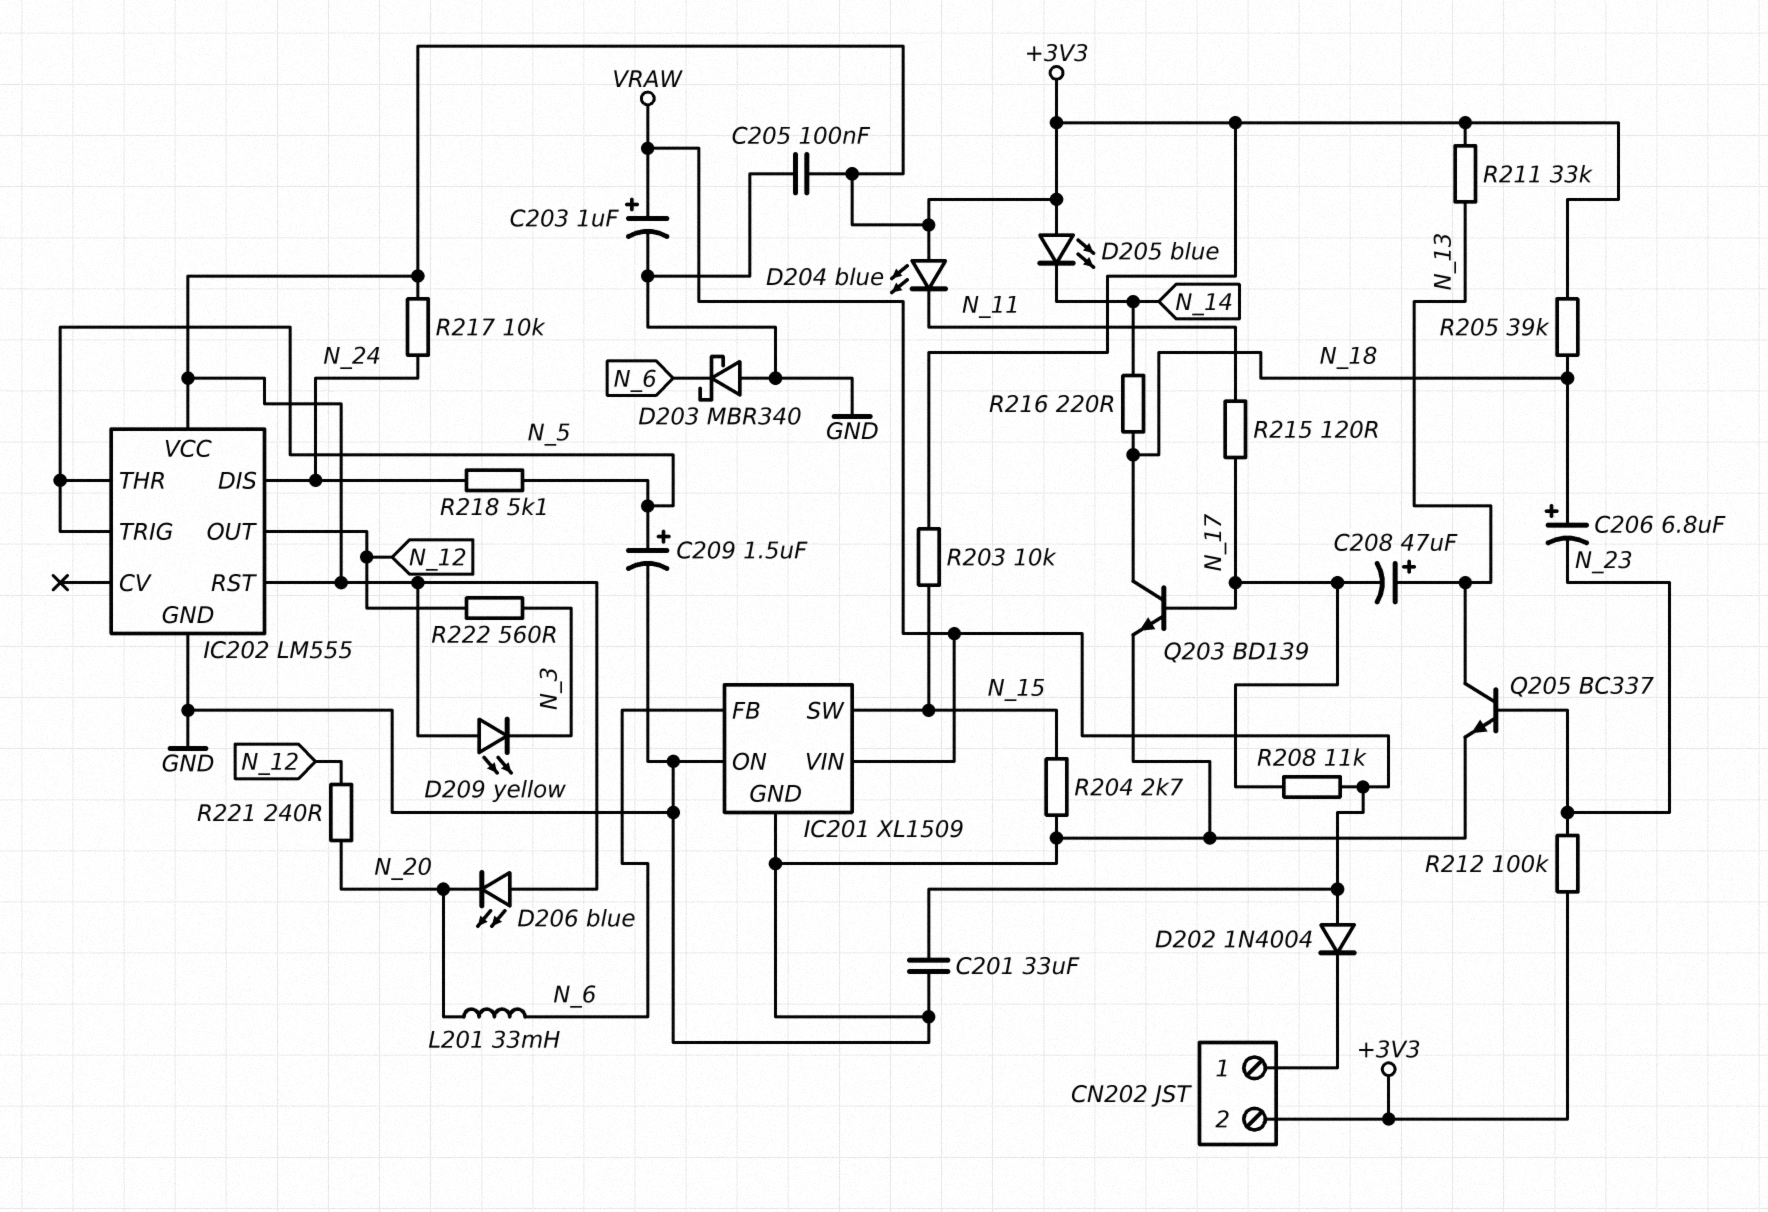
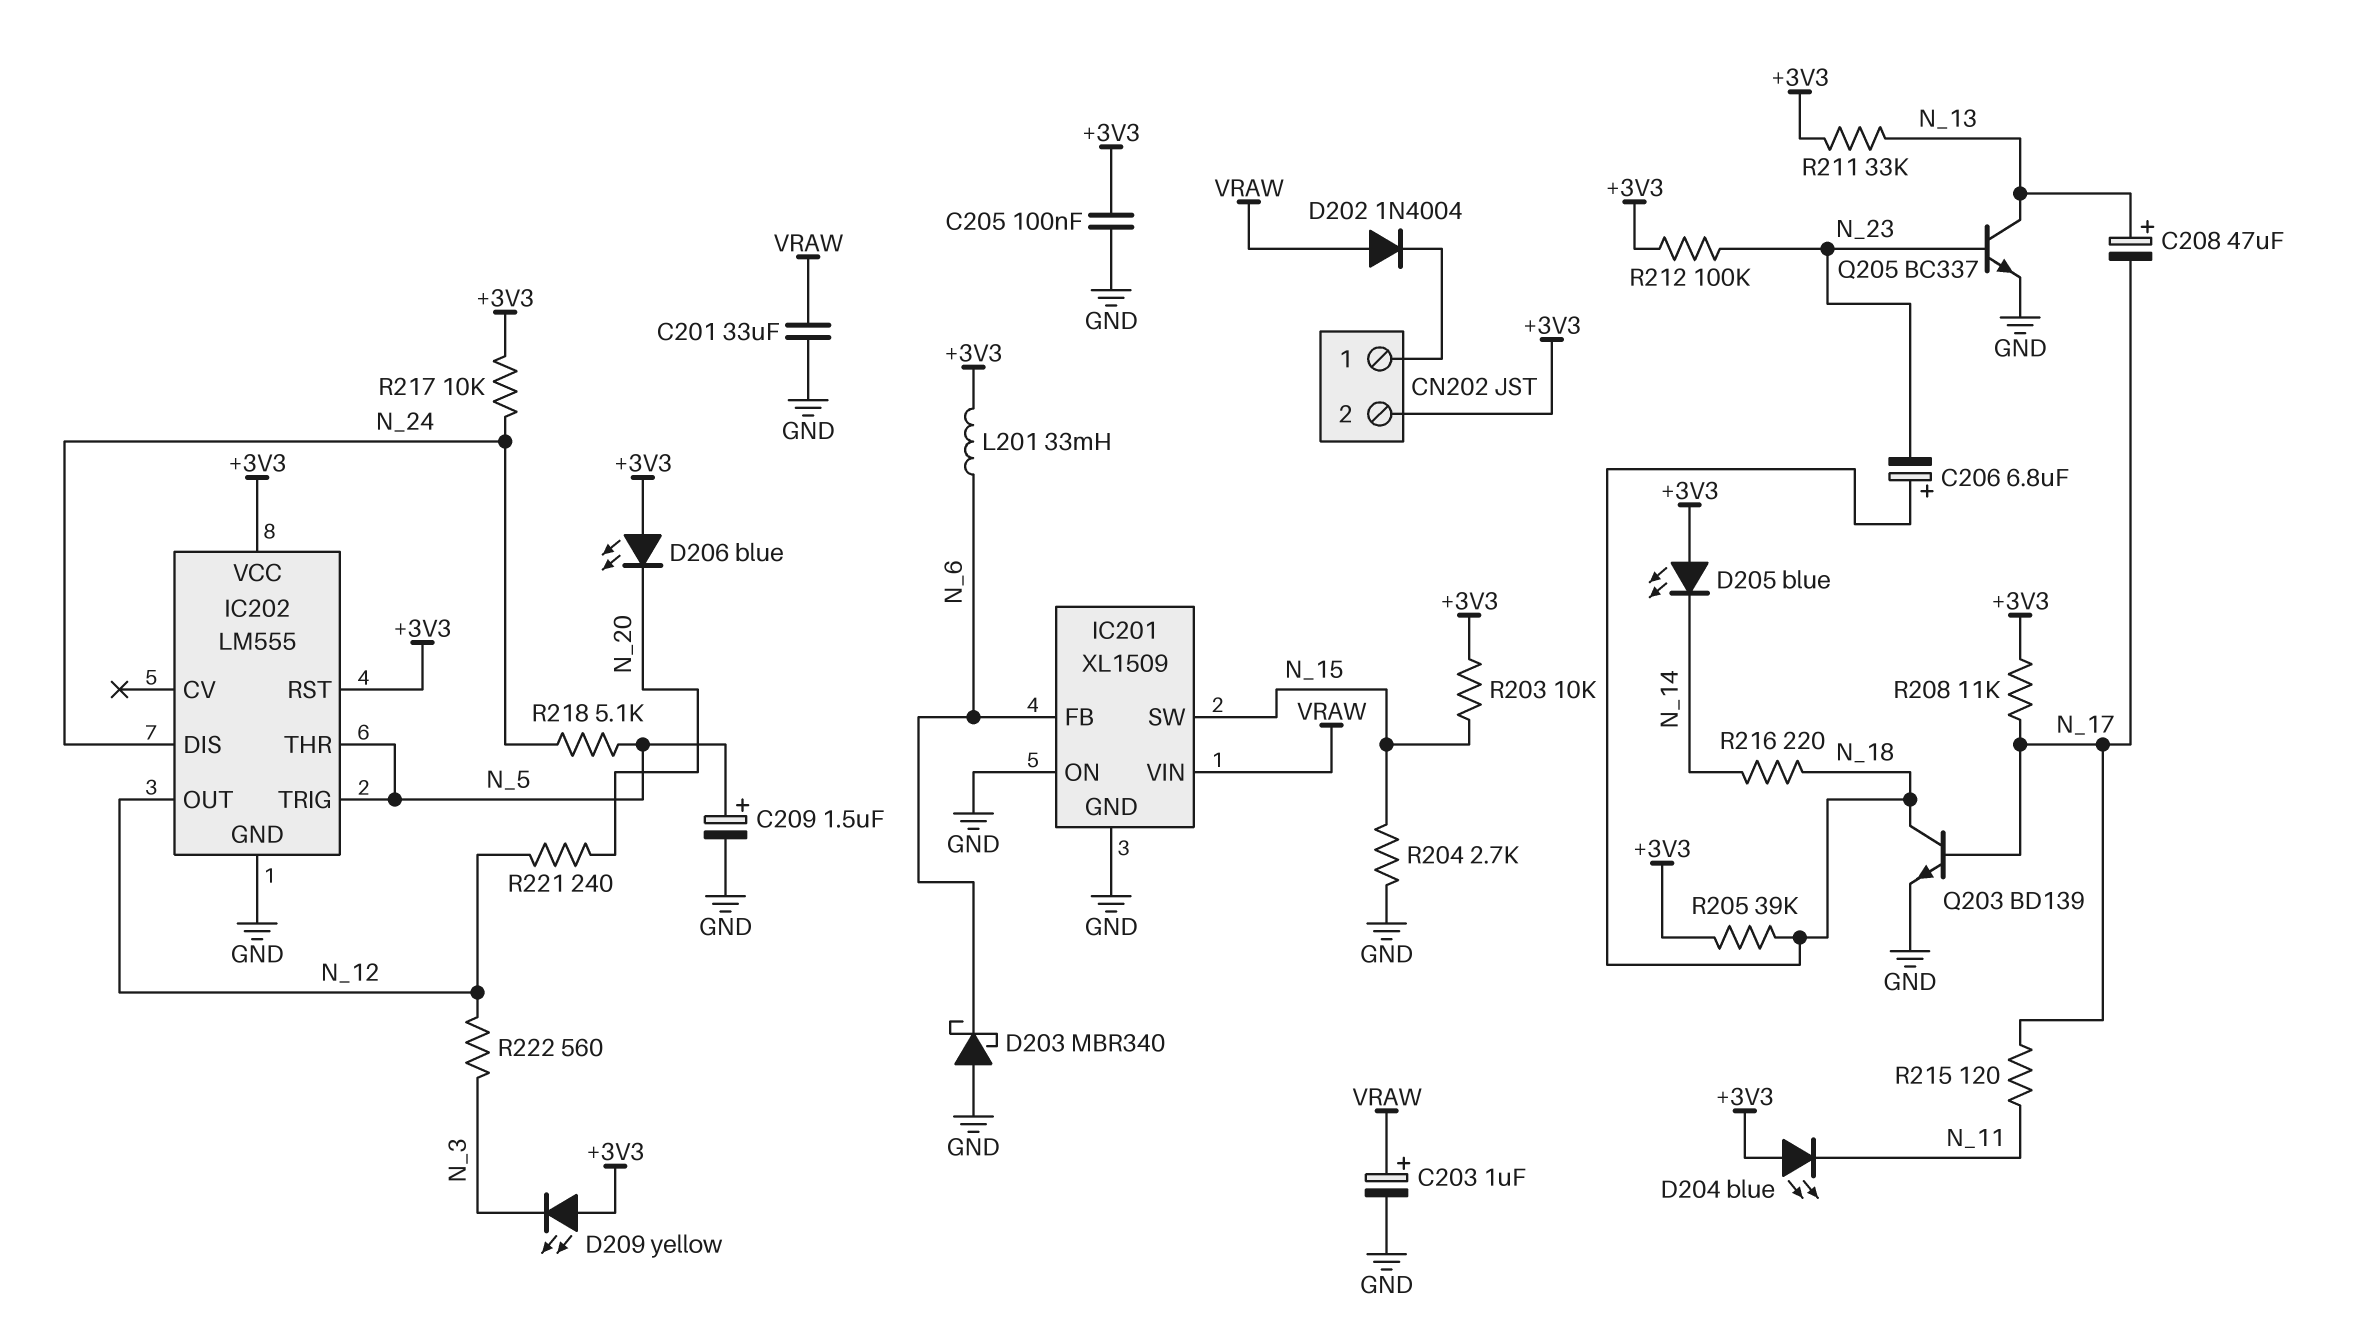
L201: 33mH (N_6, N_20) -> 33mH (+3V3, N_6)
R208: 11k (N_17, VRAW) -> 11k (+3V3, N_17)

